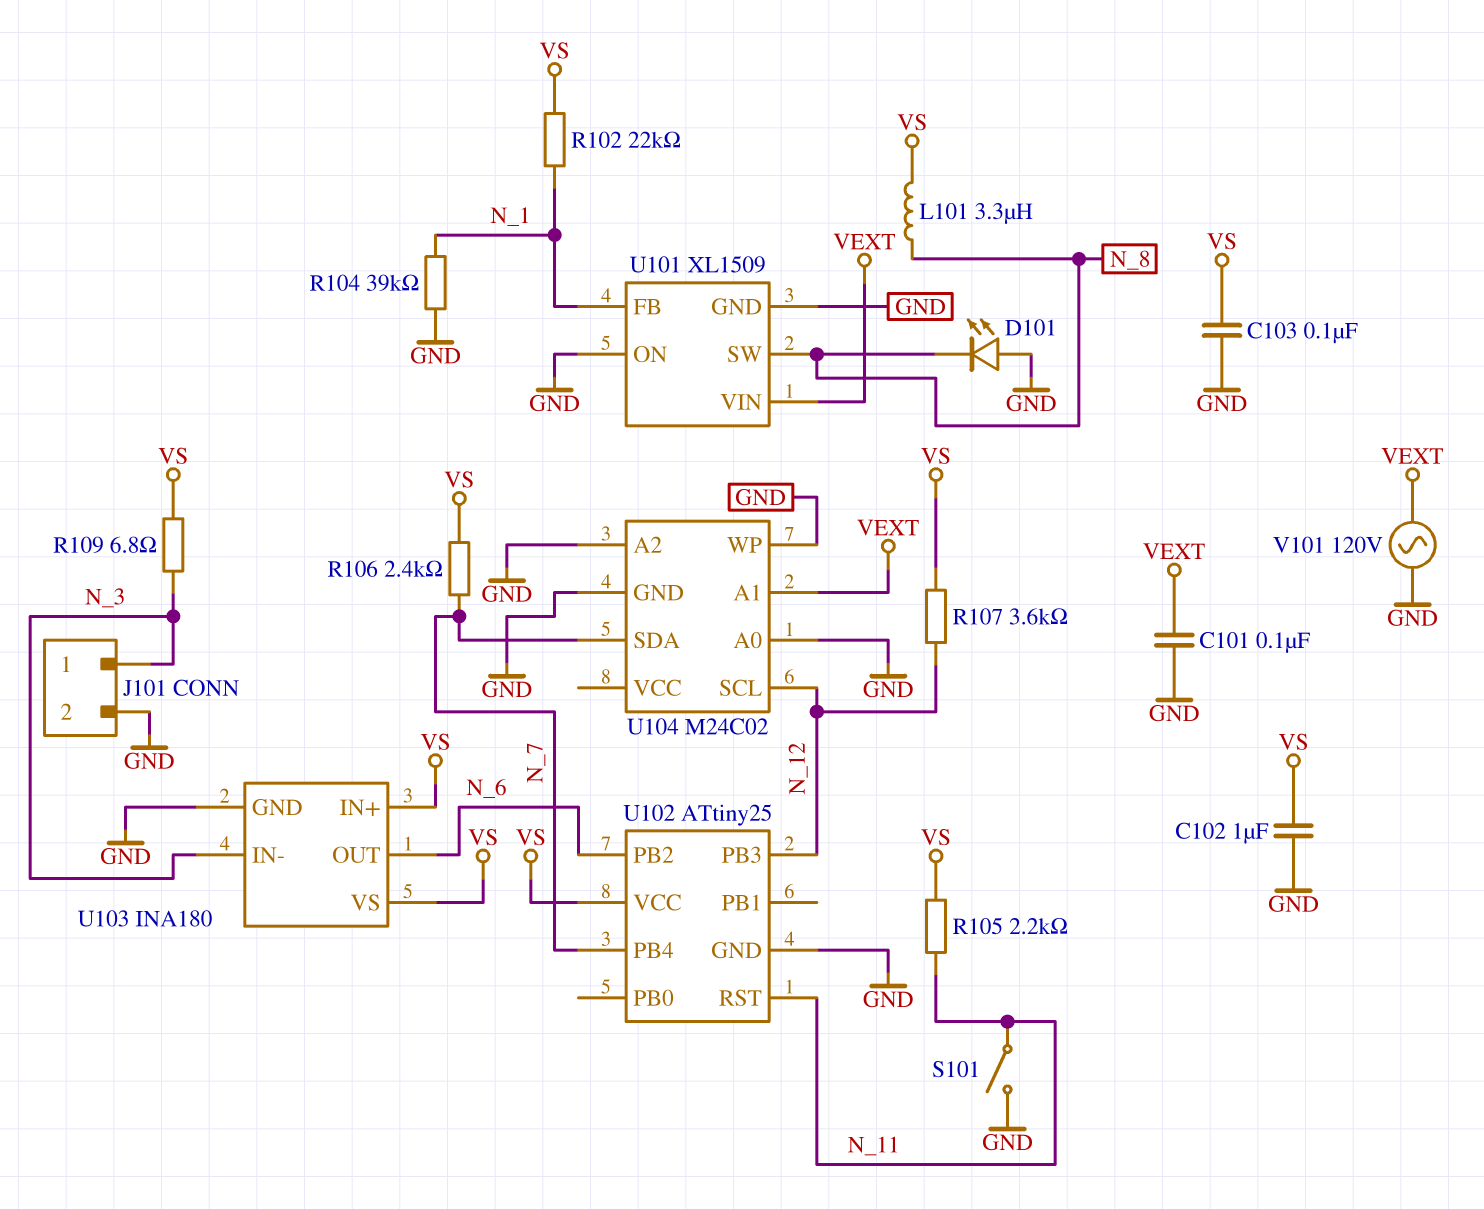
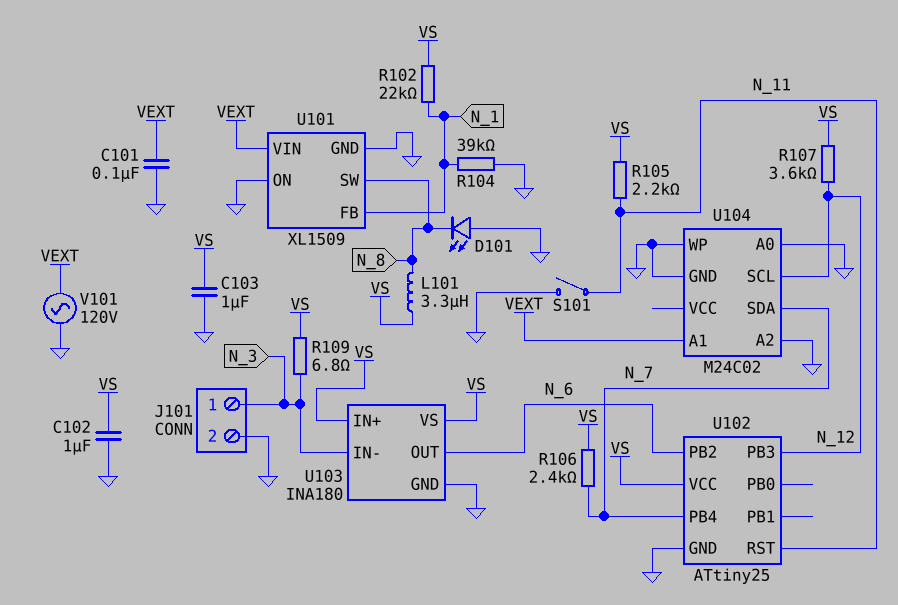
C103: 100nF (GND, VS) -> 1uF (GND, VS)

